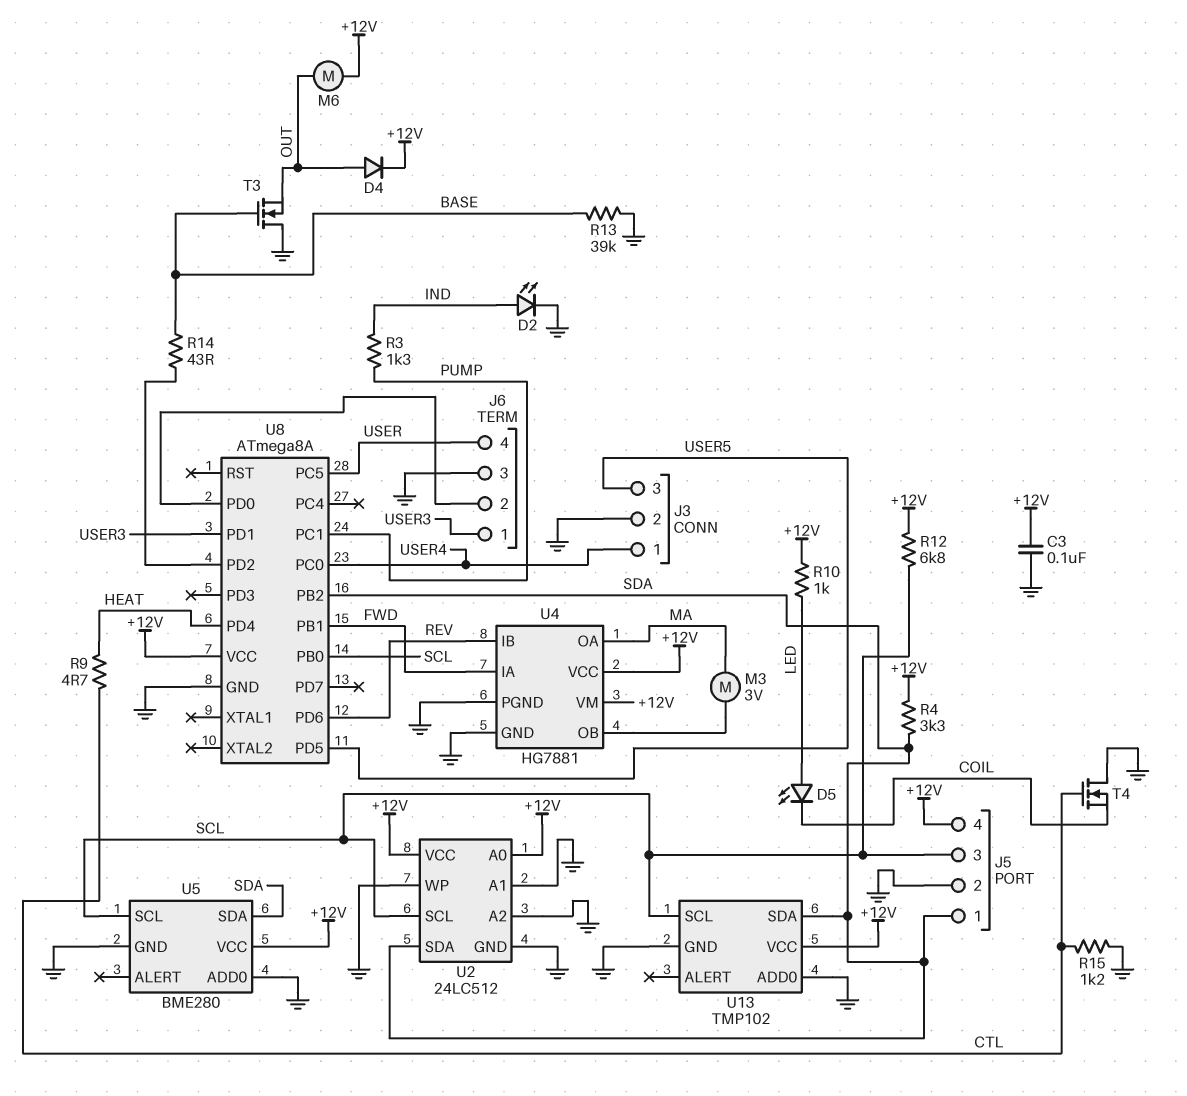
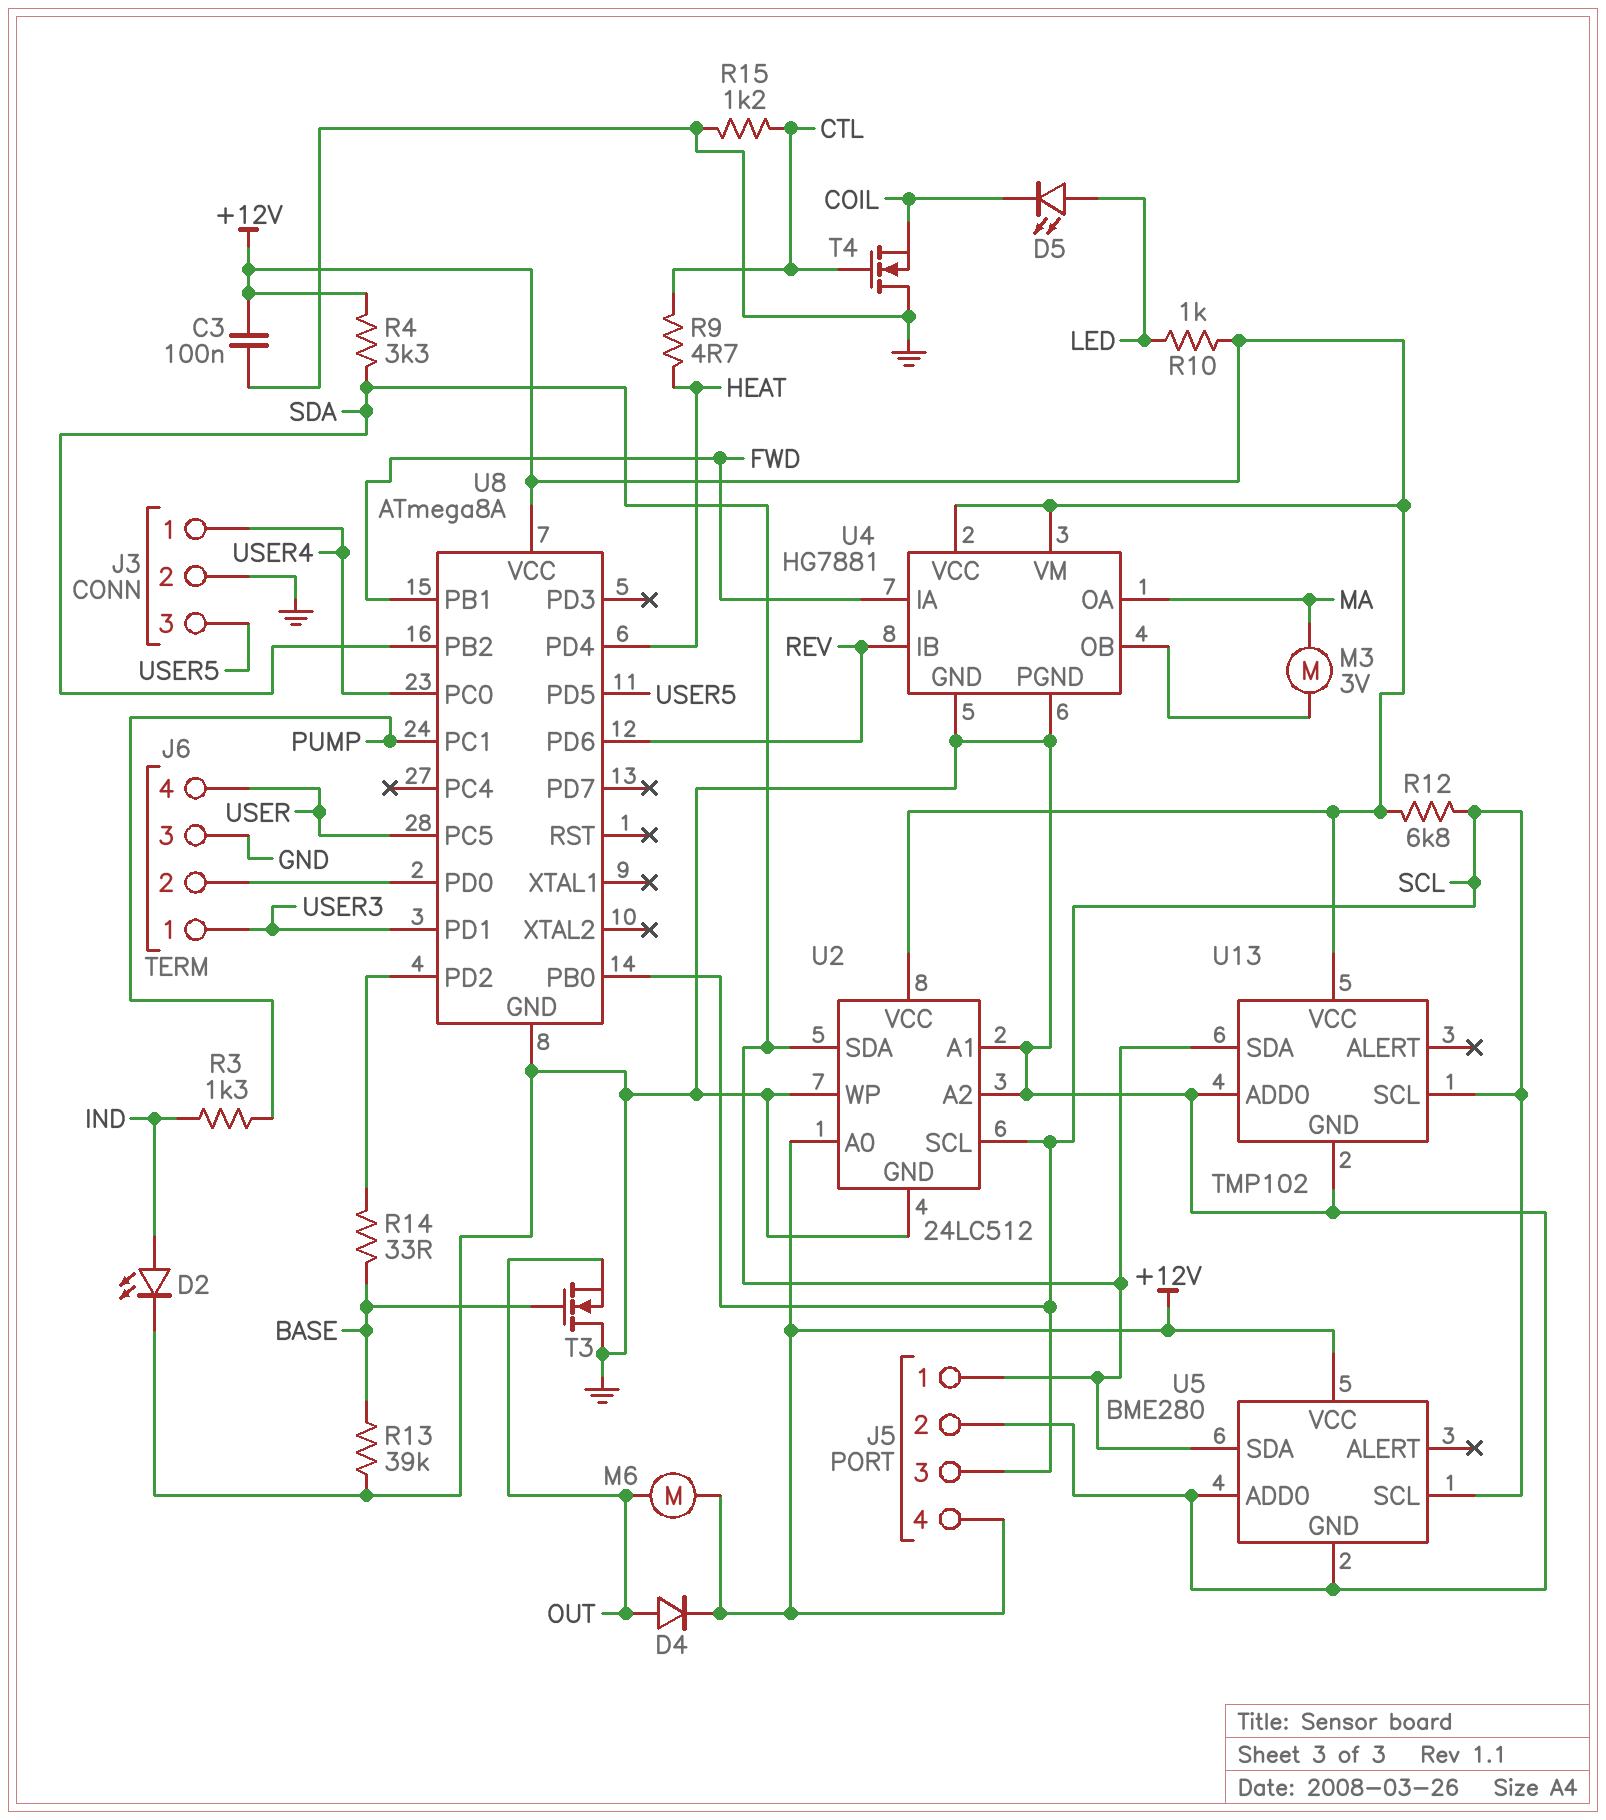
R14: 43 (BASE, U8/PD2) -> 33 (BASE, U8/PD2)

